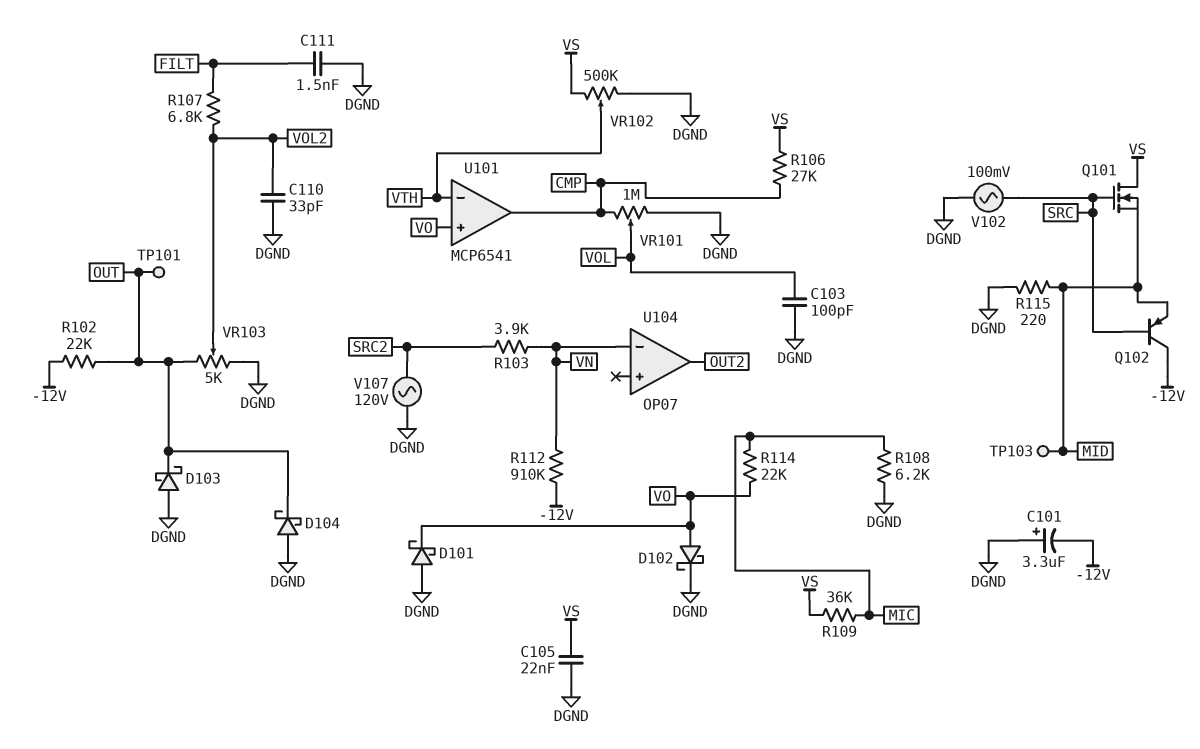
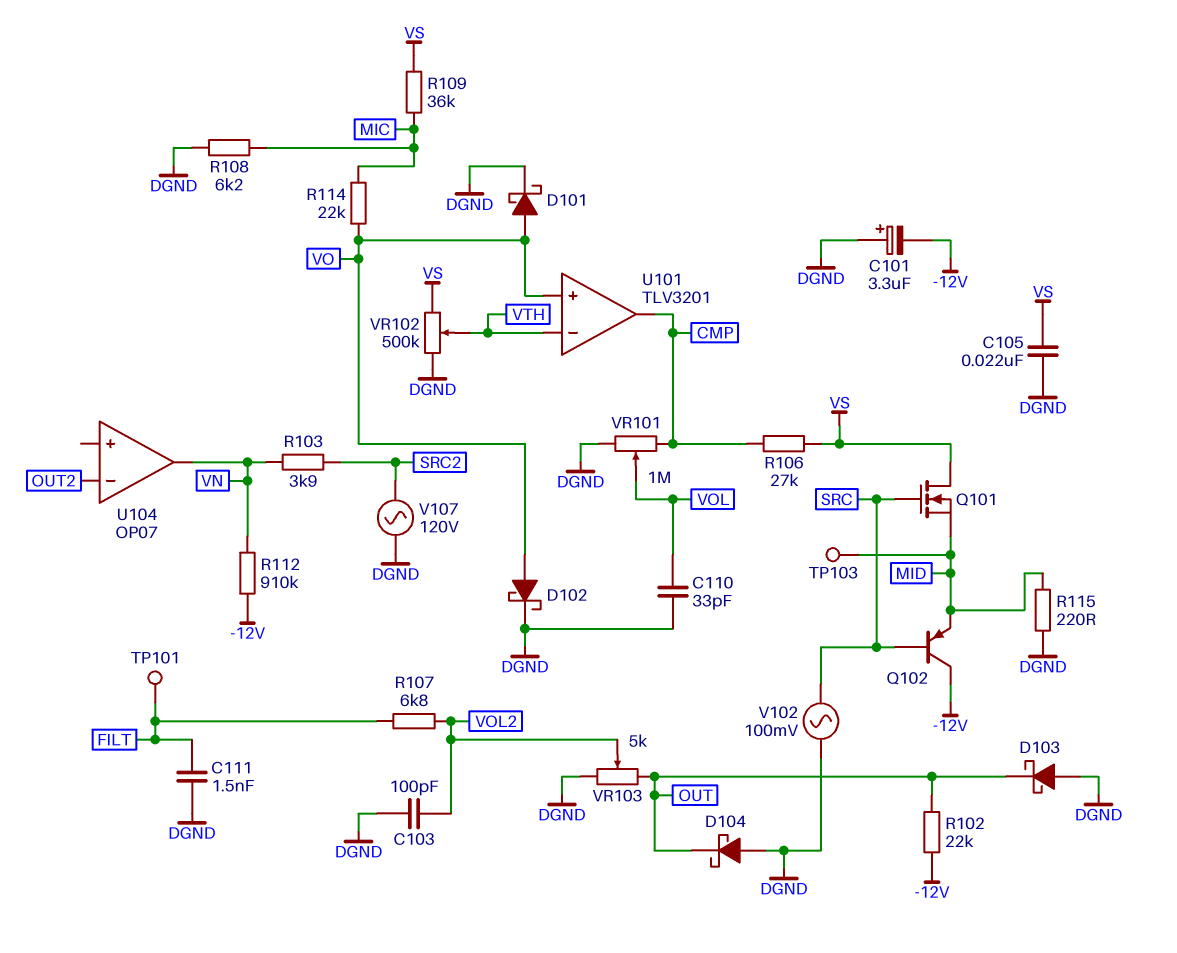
C103: 100pF (DGND, VOL) -> 100pF (DGND, VOL2)
C110: 33pF (DGND, VOL2) -> 33pF (DGND, VOL)
D101: schottky (A DGND, K VO) -> schottky (A VO, K DGND)
TP101: test point (OUT) -> test point (FILT)
U101: MCP6541 -> TLV3201
U104 pin in-: VN -> OUT2
U104 pin out: OUT2 -> VN

